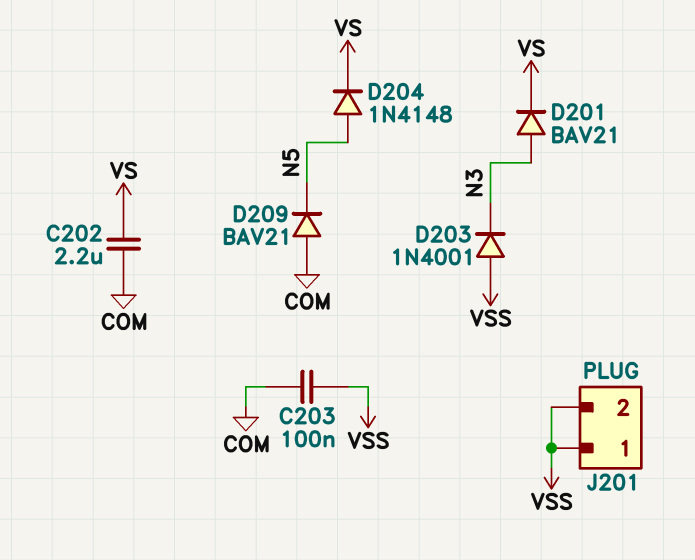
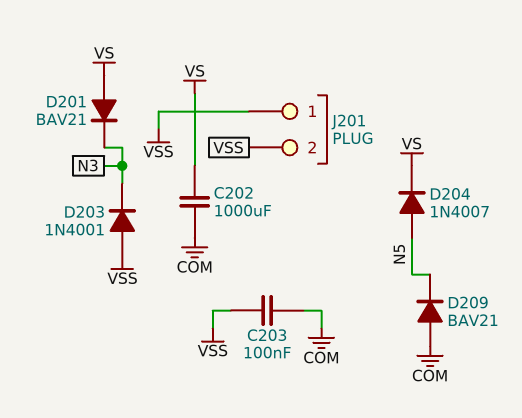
C202: 2.2uF (COM, VS) -> 1000uF (COM, VS)
D201: diode BAV21 (A N3, K VS) -> diode BAV21 (A VS, K N3)
D204: diode 1N4148 (A N5, K VS) -> diode 1N4007 (A N5, K VS)

